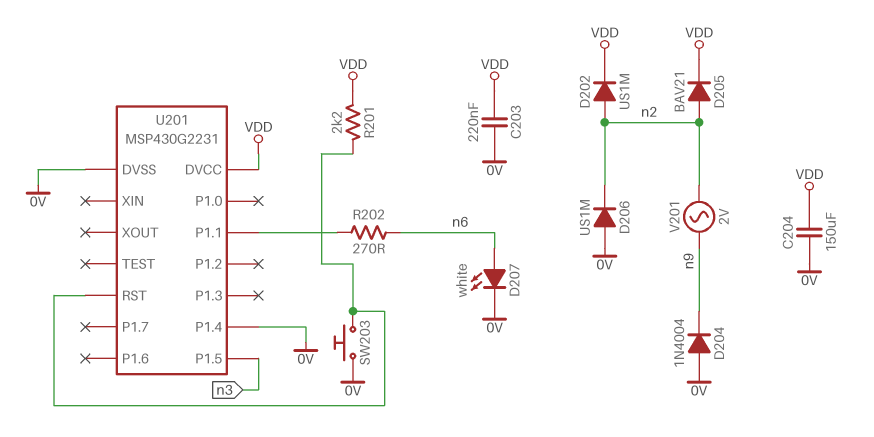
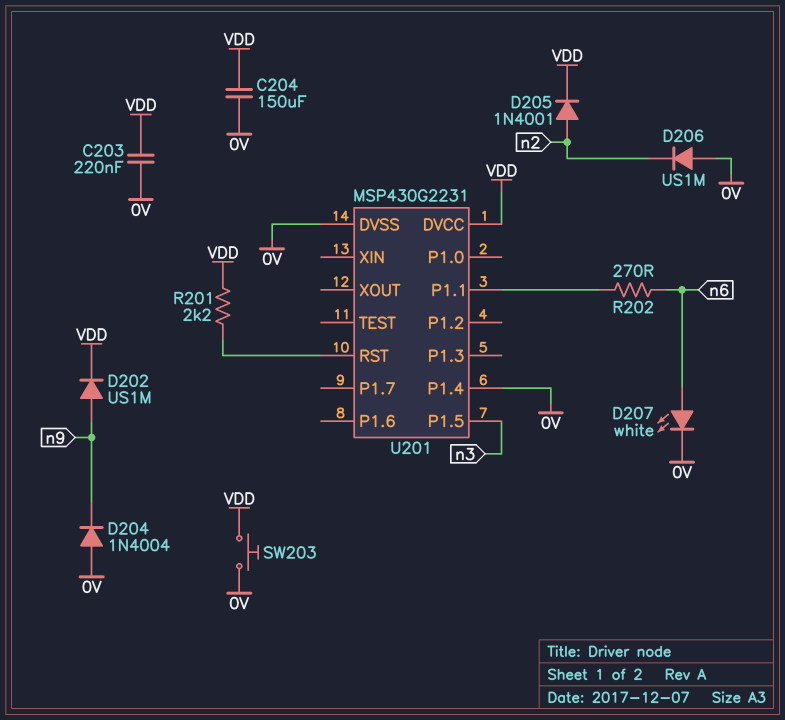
D202: diode US1M (A n2, K VDD) -> diode US1M (A n9, K VDD)
D205: diode BAV21 (A n2, K VDD) -> diode 1N4001 (A n2, K VDD)
SW203: button (0V, U201/RST) -> button (0V, VDD)
V201: AC 2V (n2, n9) -> none

